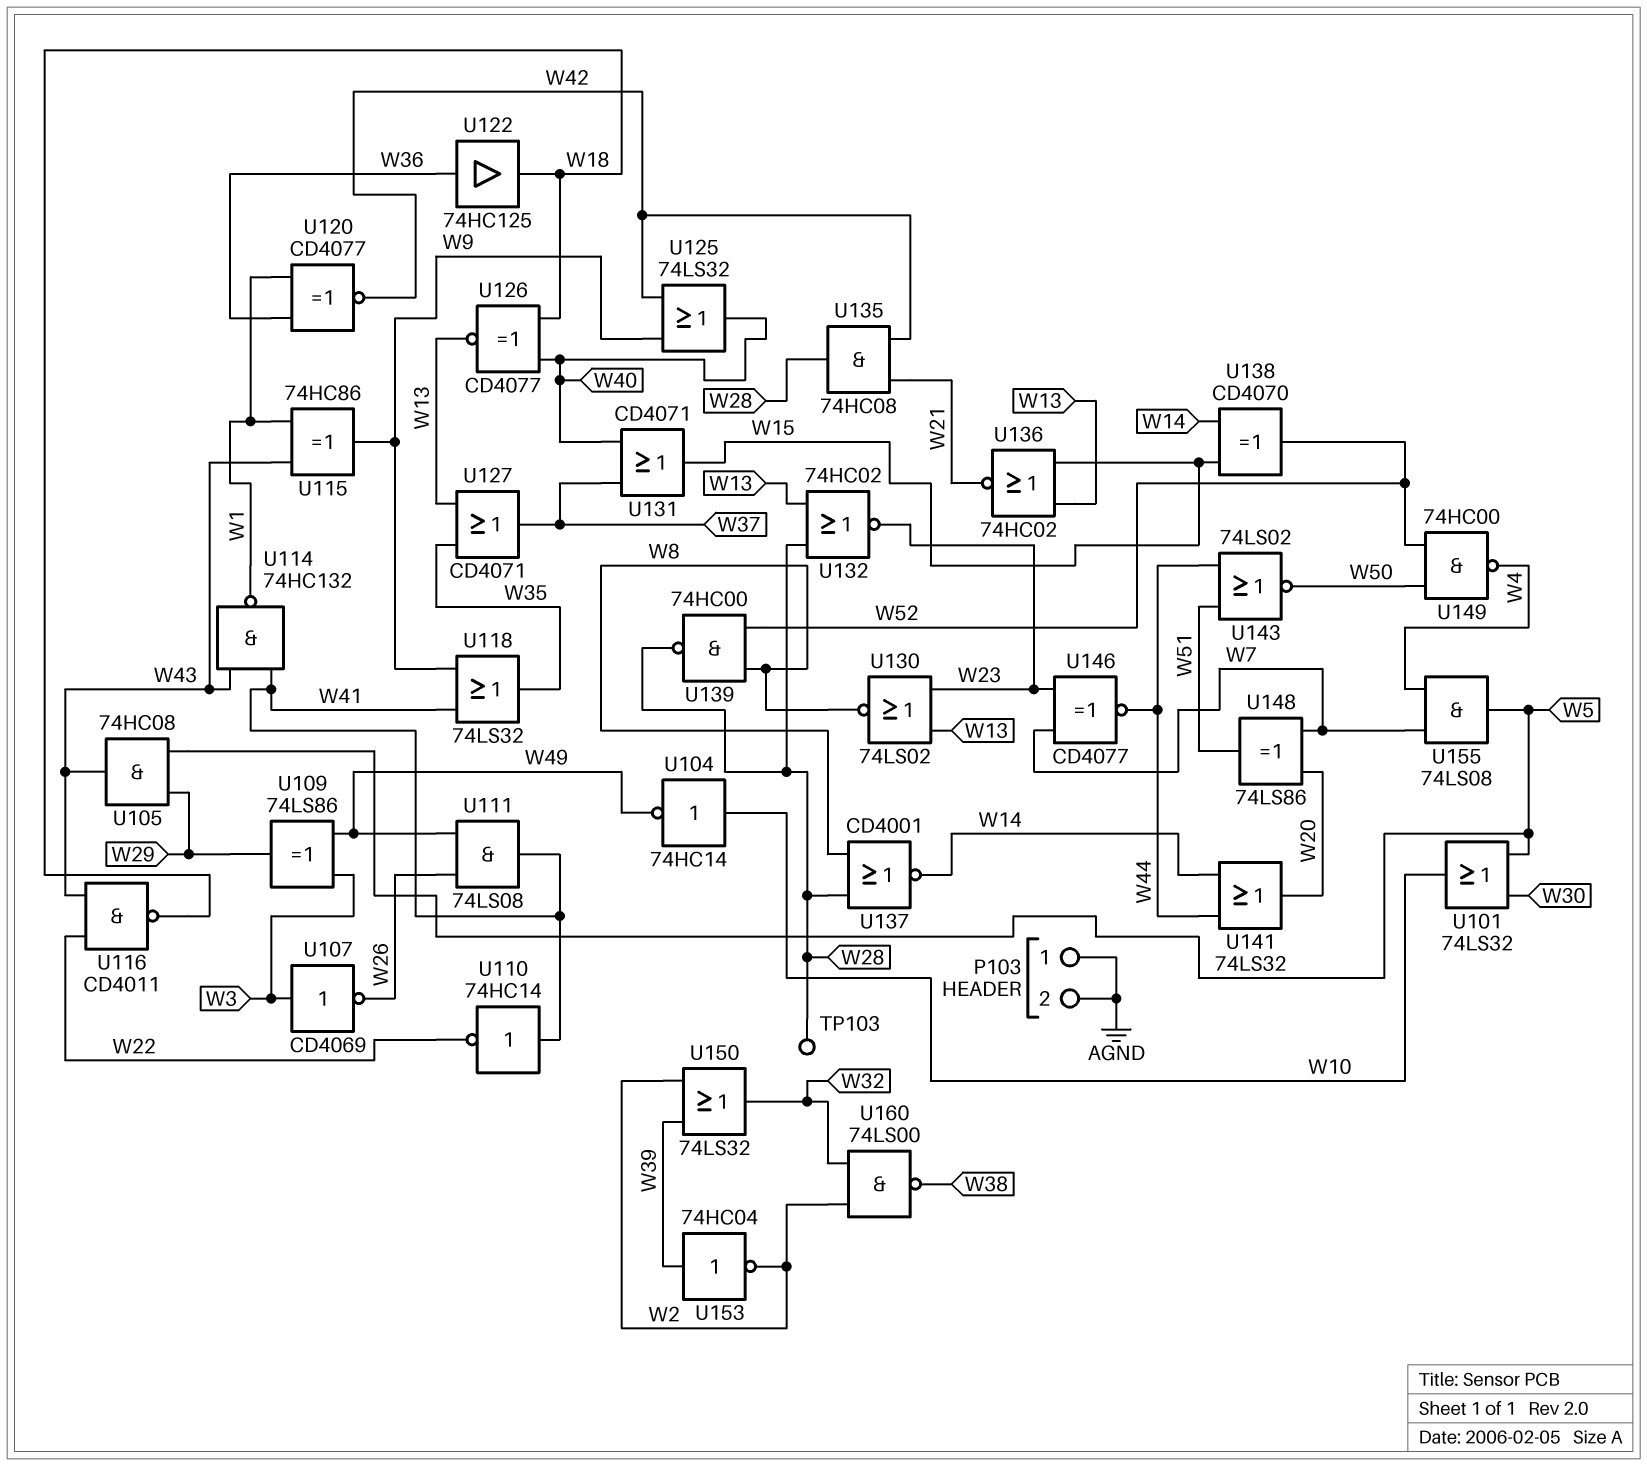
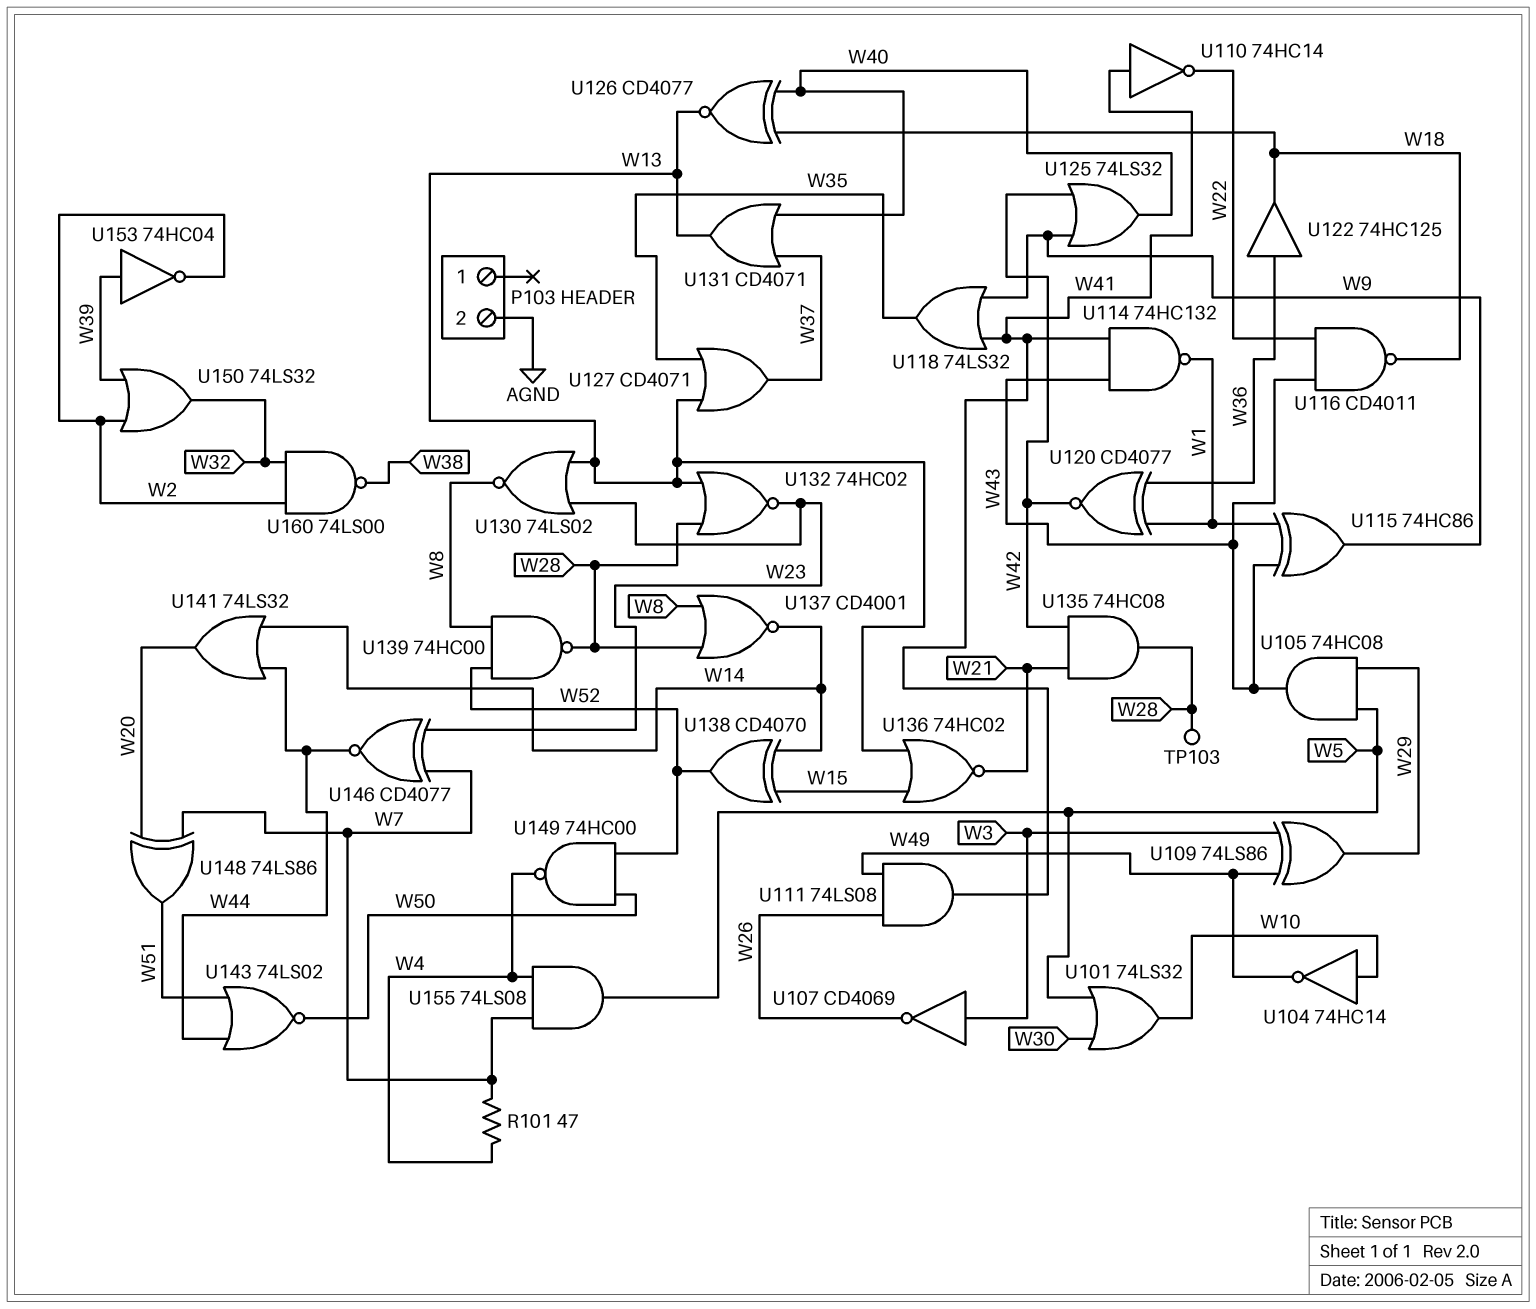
P103 pin 1: AGND -> none
R101: none -> 47 (W4, W7)
U131: OR CD4071 (in W37, in W40, out W15) -> OR CD4071 (in W37, in W40, out W13)

